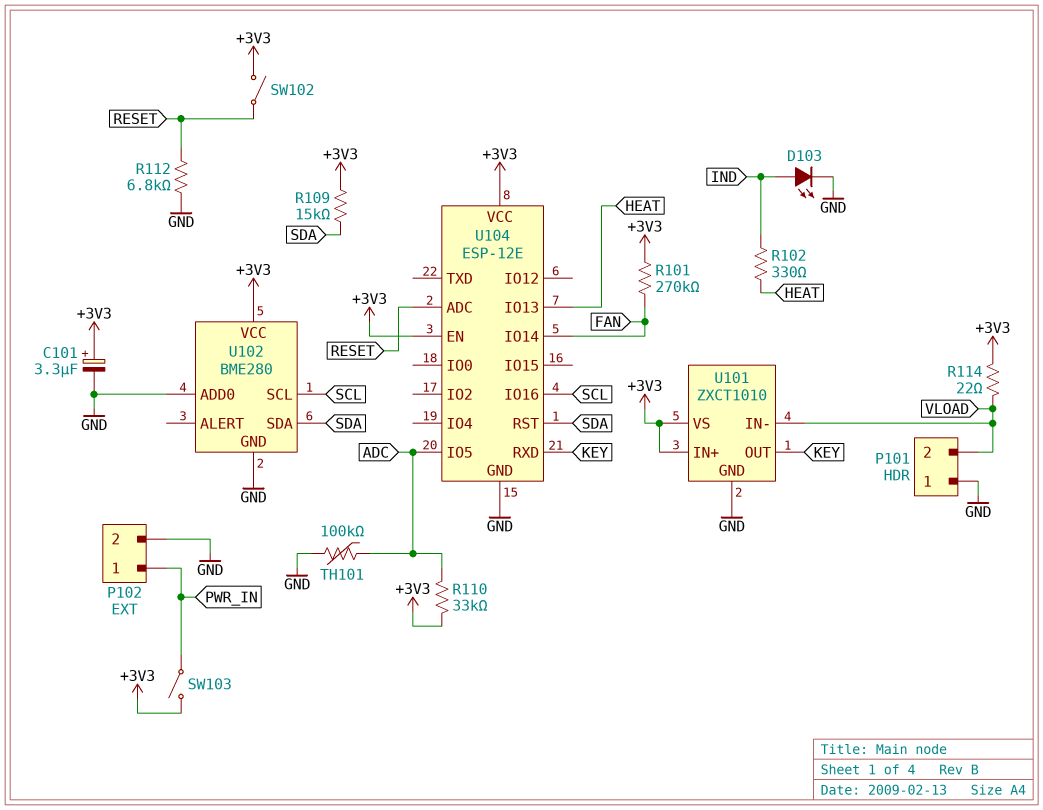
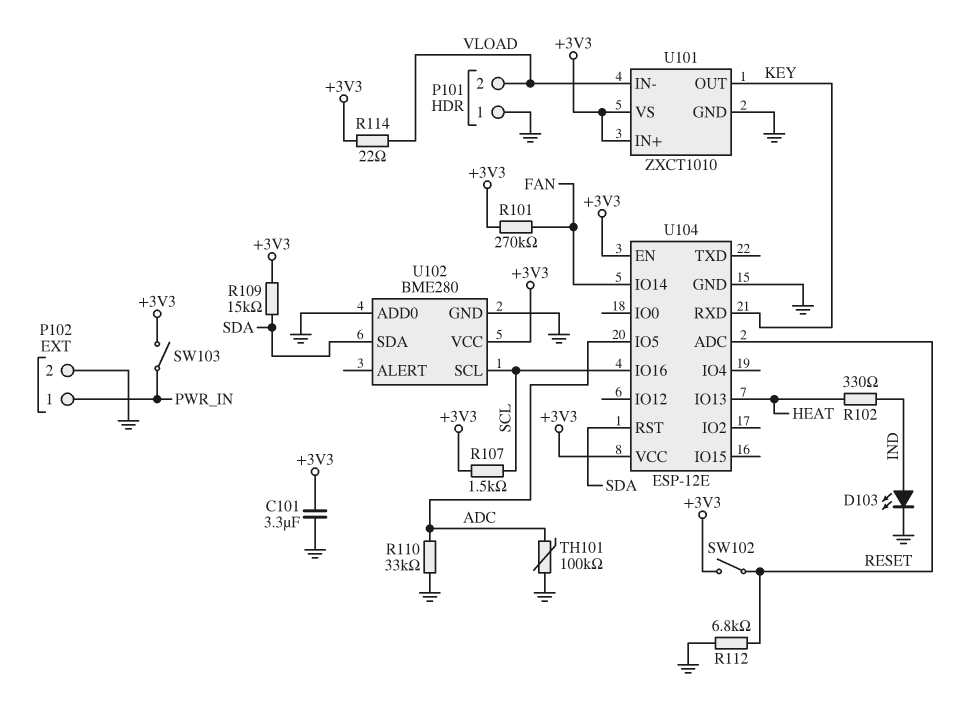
C101: 3.3uF (plus +3V3, minus GND) -> 3.3uF (+3V3, GND)
R107: none -> 1.5k (+3V3, SCL)
R110: 33k (+3V3, ADC) -> 33k (ADC, GND)

